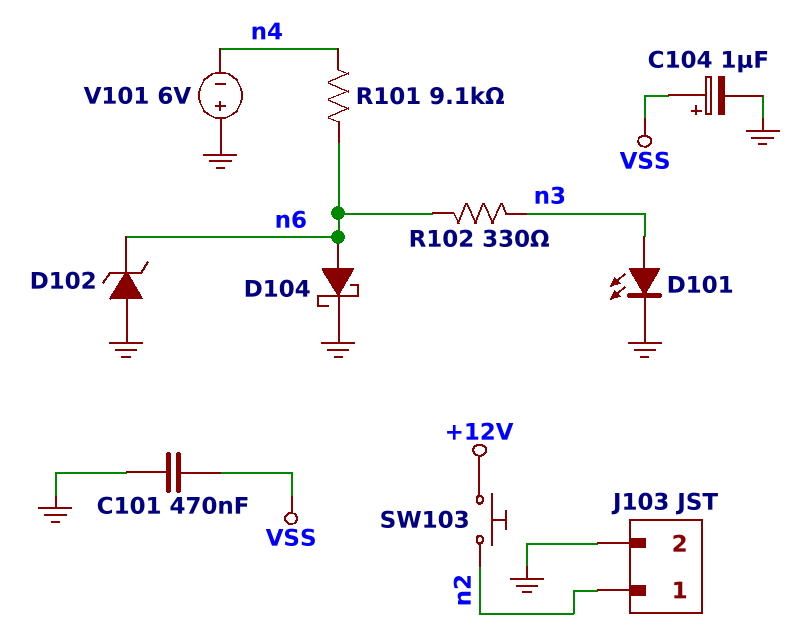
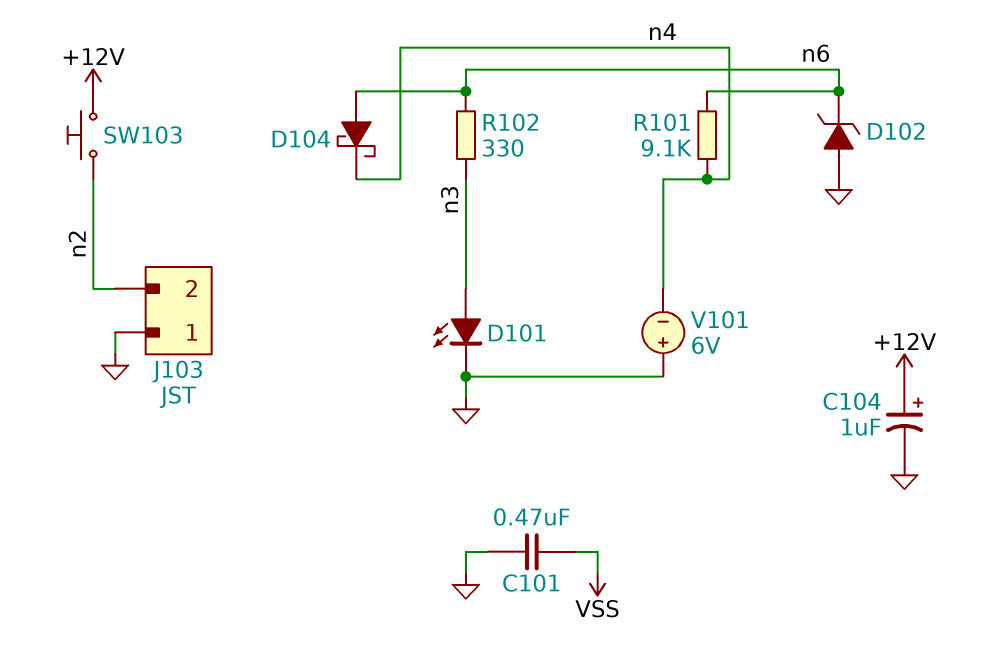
C104: 1uF (plus VSS, minus GND) -> 1uF (plus +12V, minus GND)
D104: schottky (A n6, K GND) -> schottky (A n6, K n4)
J103 pin 1: n2 -> GND
J103 pin 2: GND -> n2

